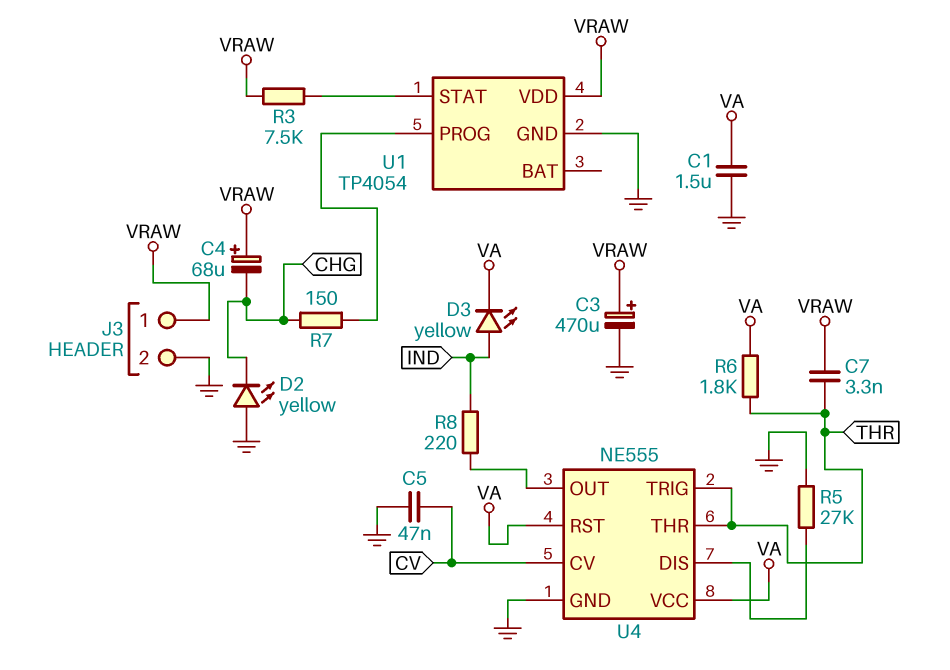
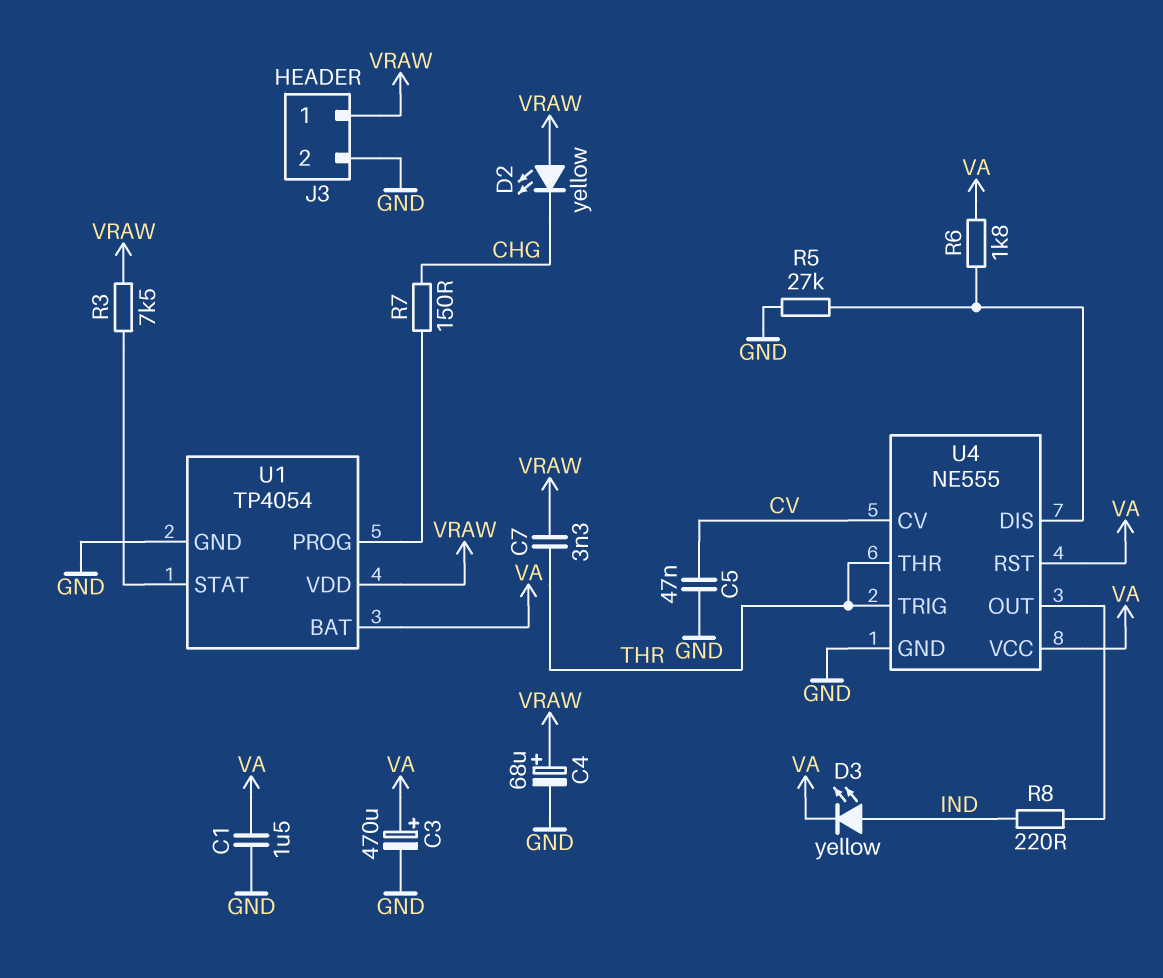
C3: 470uF (plus VRAW, minus GND) -> 470uF (plus VA, minus GND)
C4: 68uF (plus VRAW, minus CHG) -> 68uF (plus VRAW, minus GND)
D2: LED yellow (A GND, K CHG) -> LED yellow (A VRAW, K CHG)
R6: 1.8k (THR, VA) -> 1.8k (U4/DIS, VA)
U1 pin BAT: none -> VA

